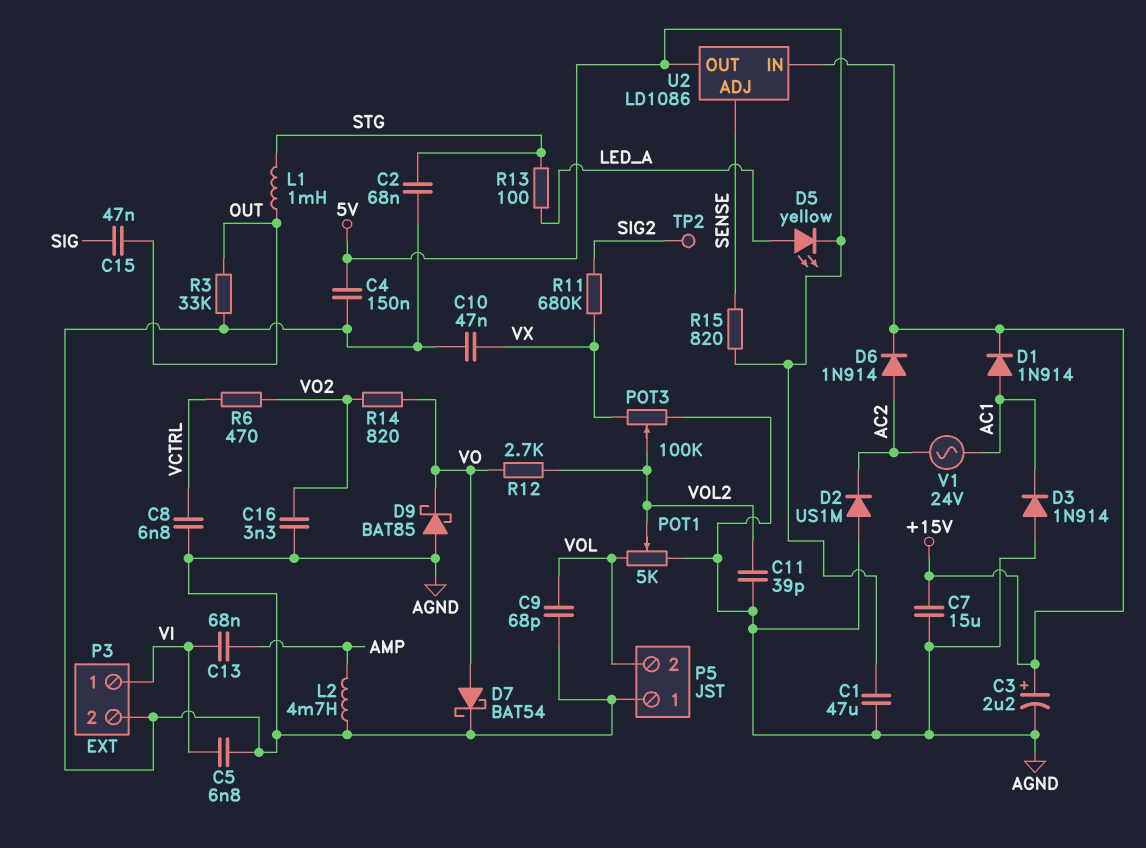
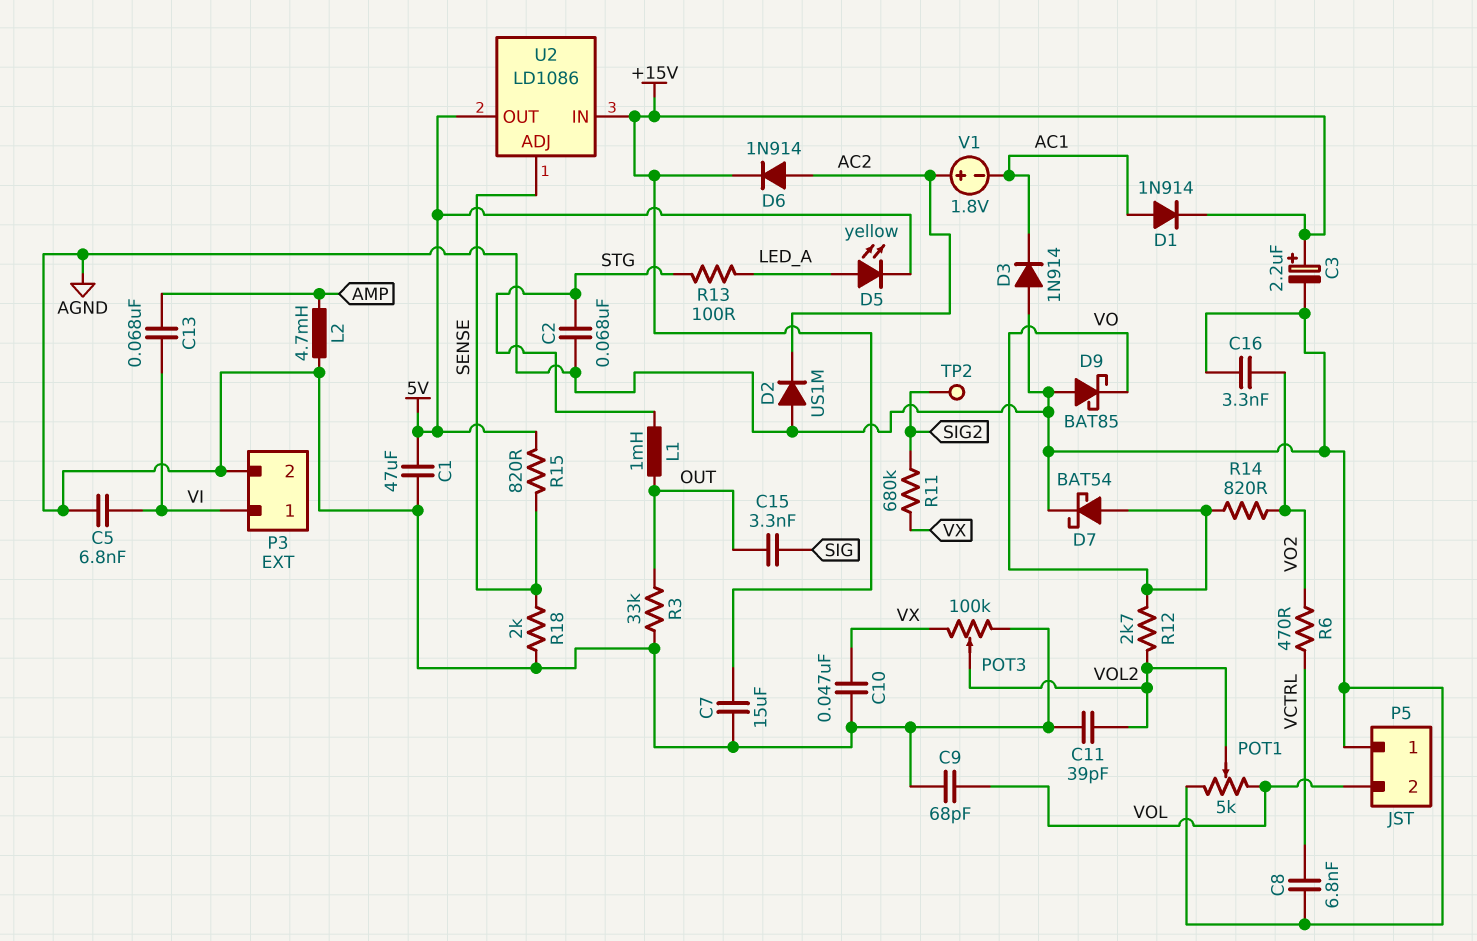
C4: 150nF (5V, AGND) -> none
C15: 47nF (OUT, SIG) -> 3.3nF (OUT, SIG)
R18: none -> 2k (AGND, SENSE)
V1: AC 24V (AC1, AC2) -> 1.8V (plus AC2, minus AC1)

